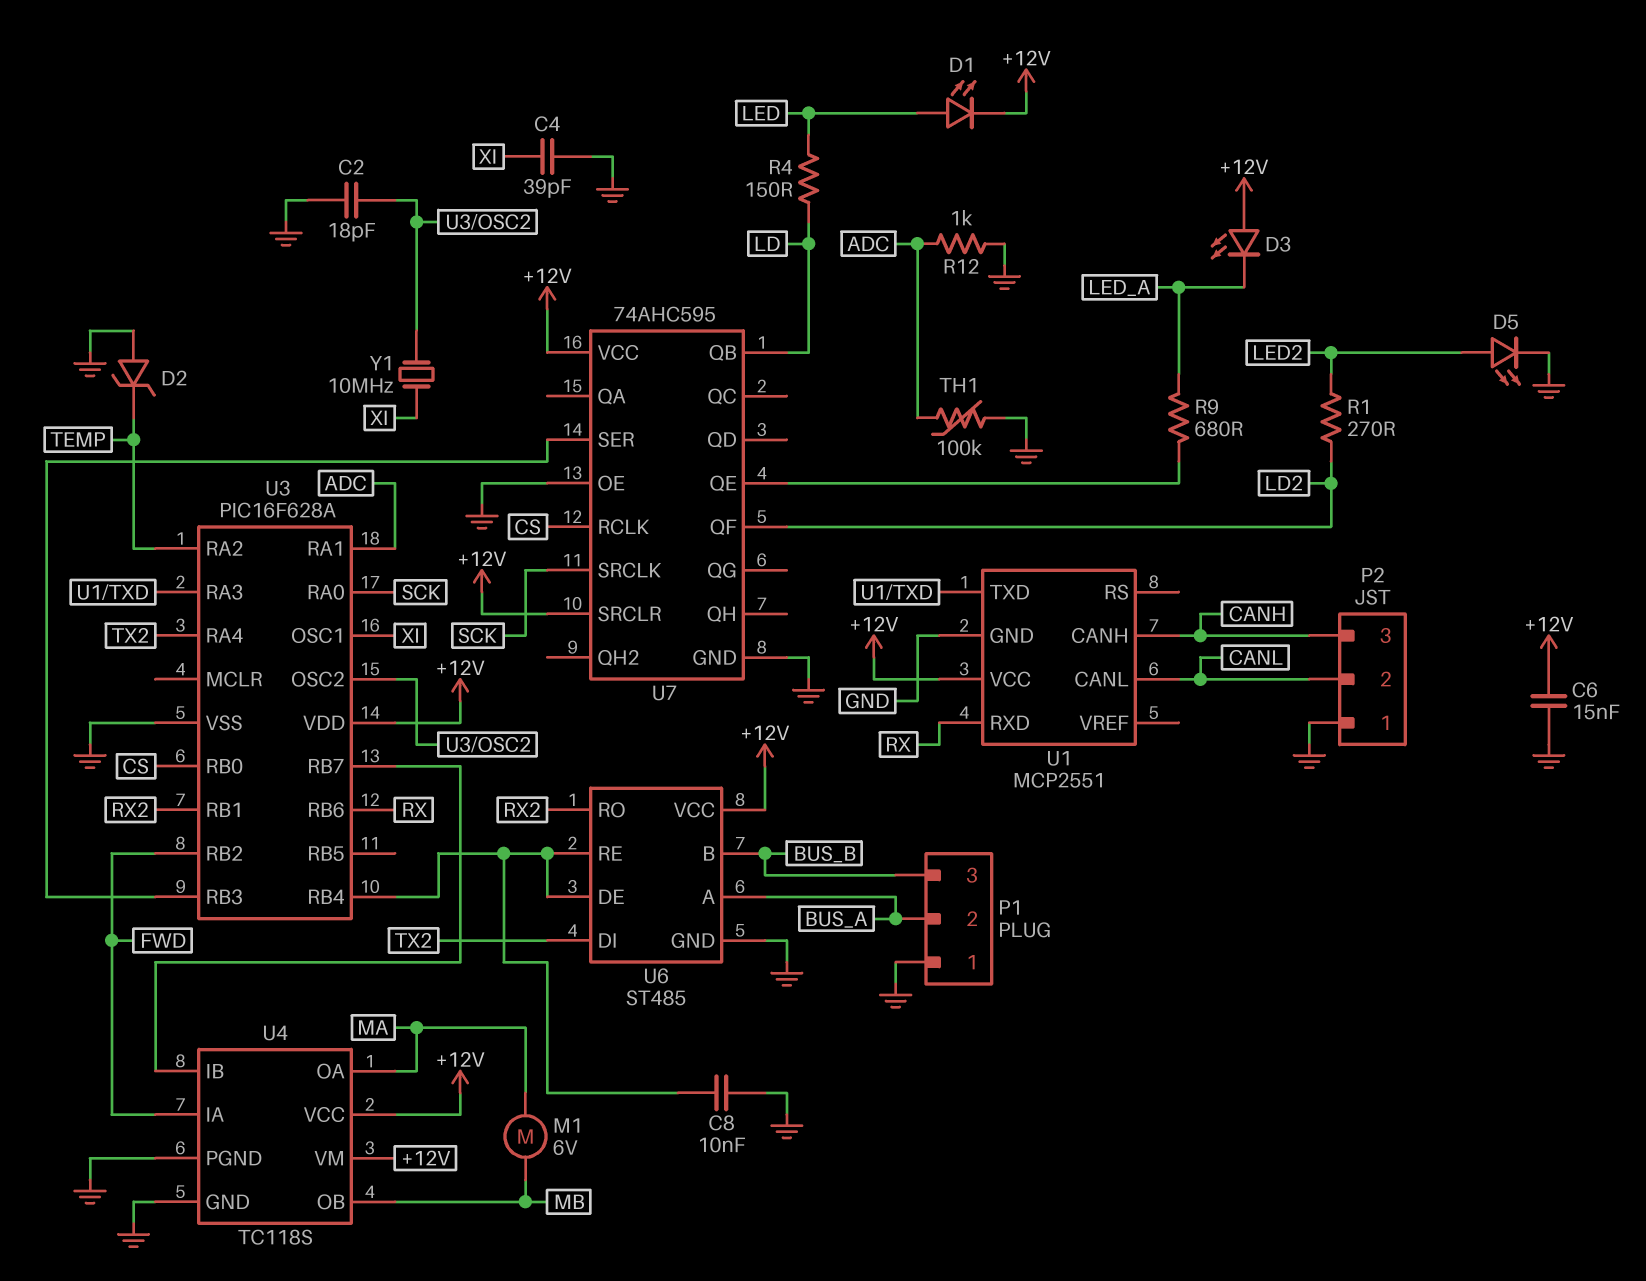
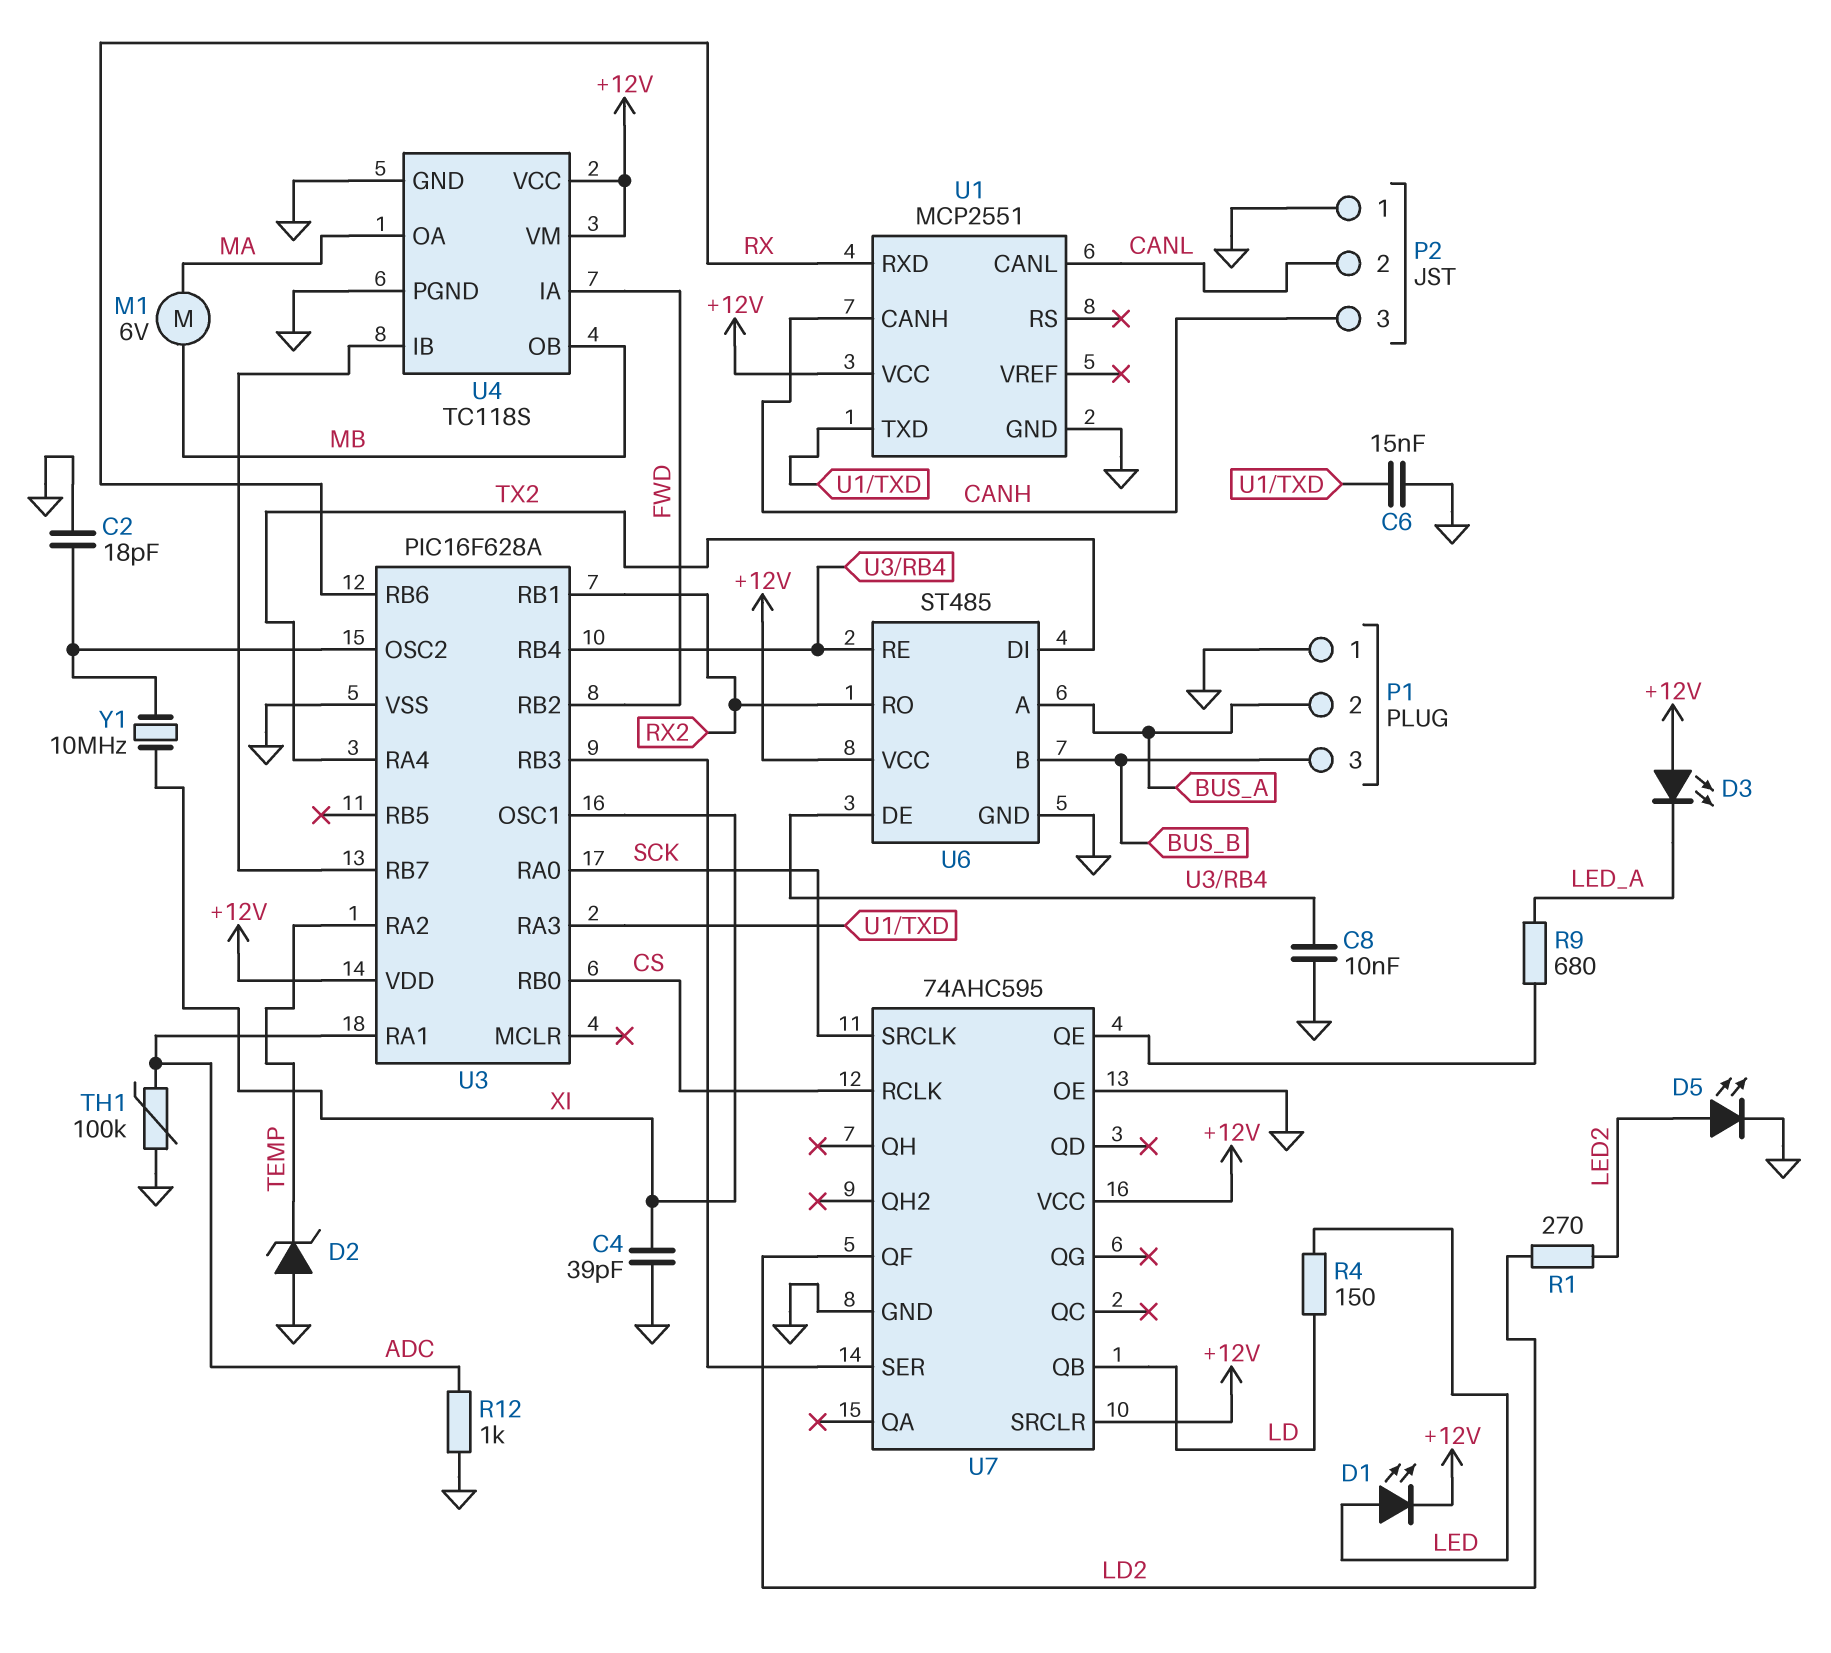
C6: 15nF (+12V, GND) -> 15nF (GND, U1/TXD)

